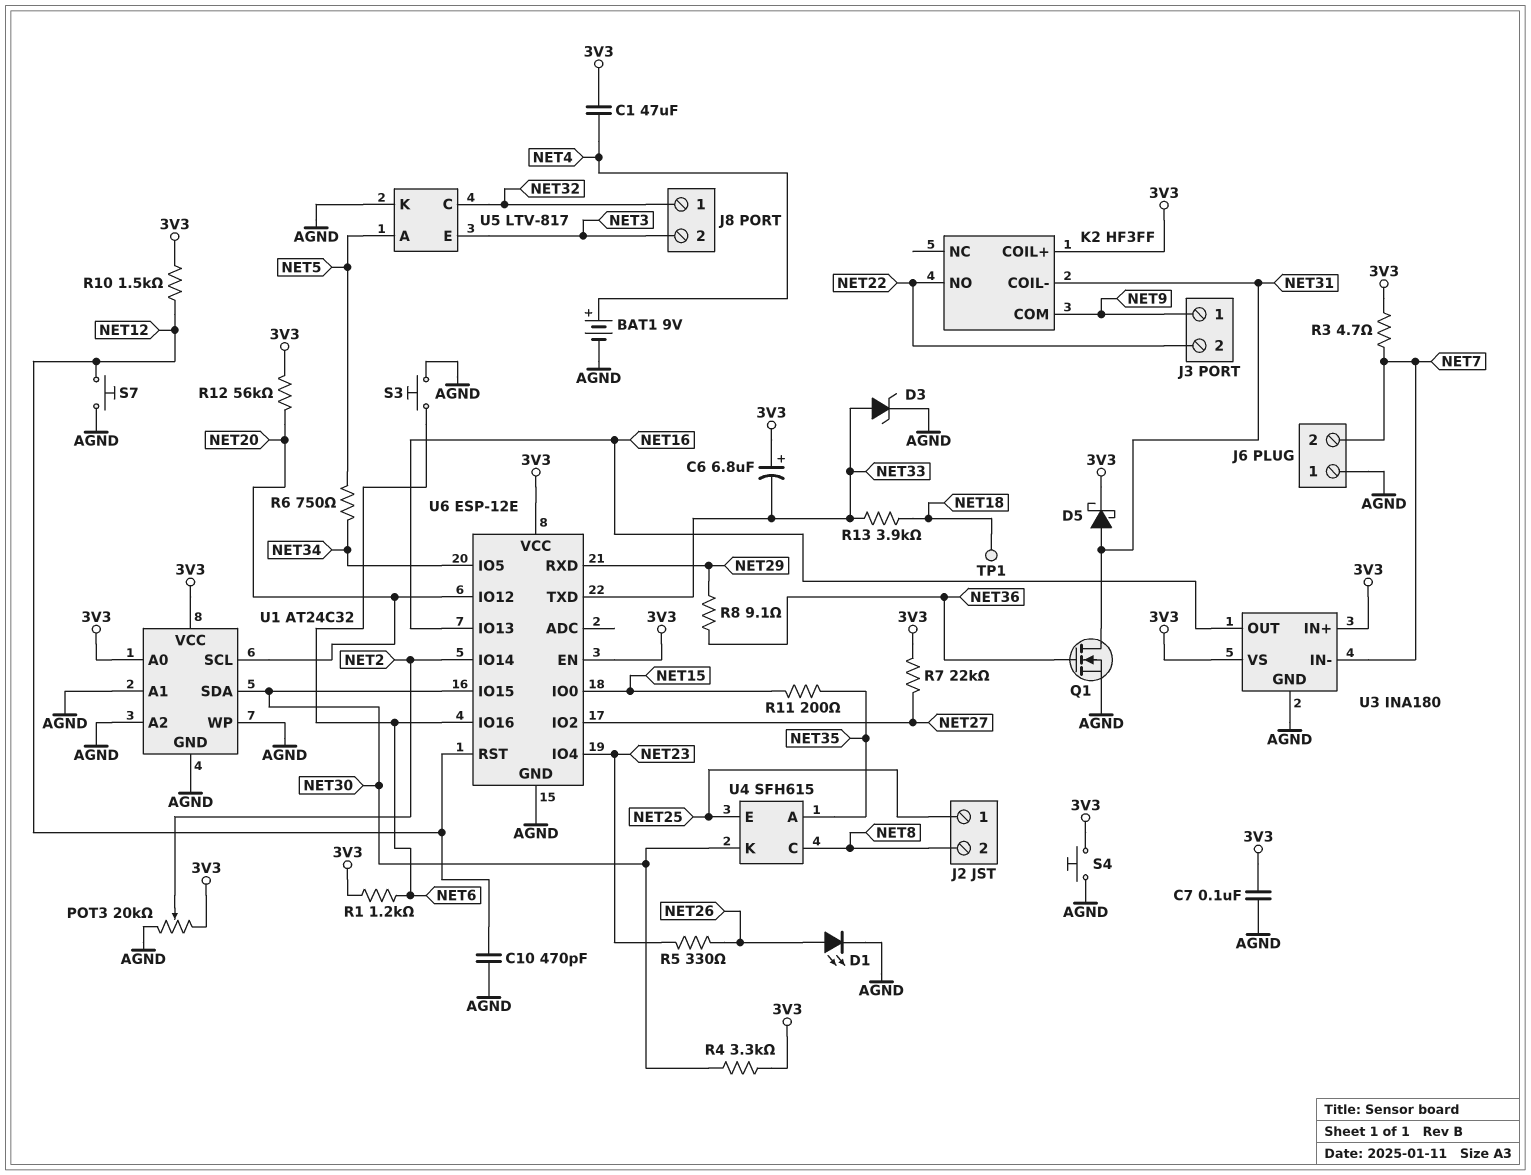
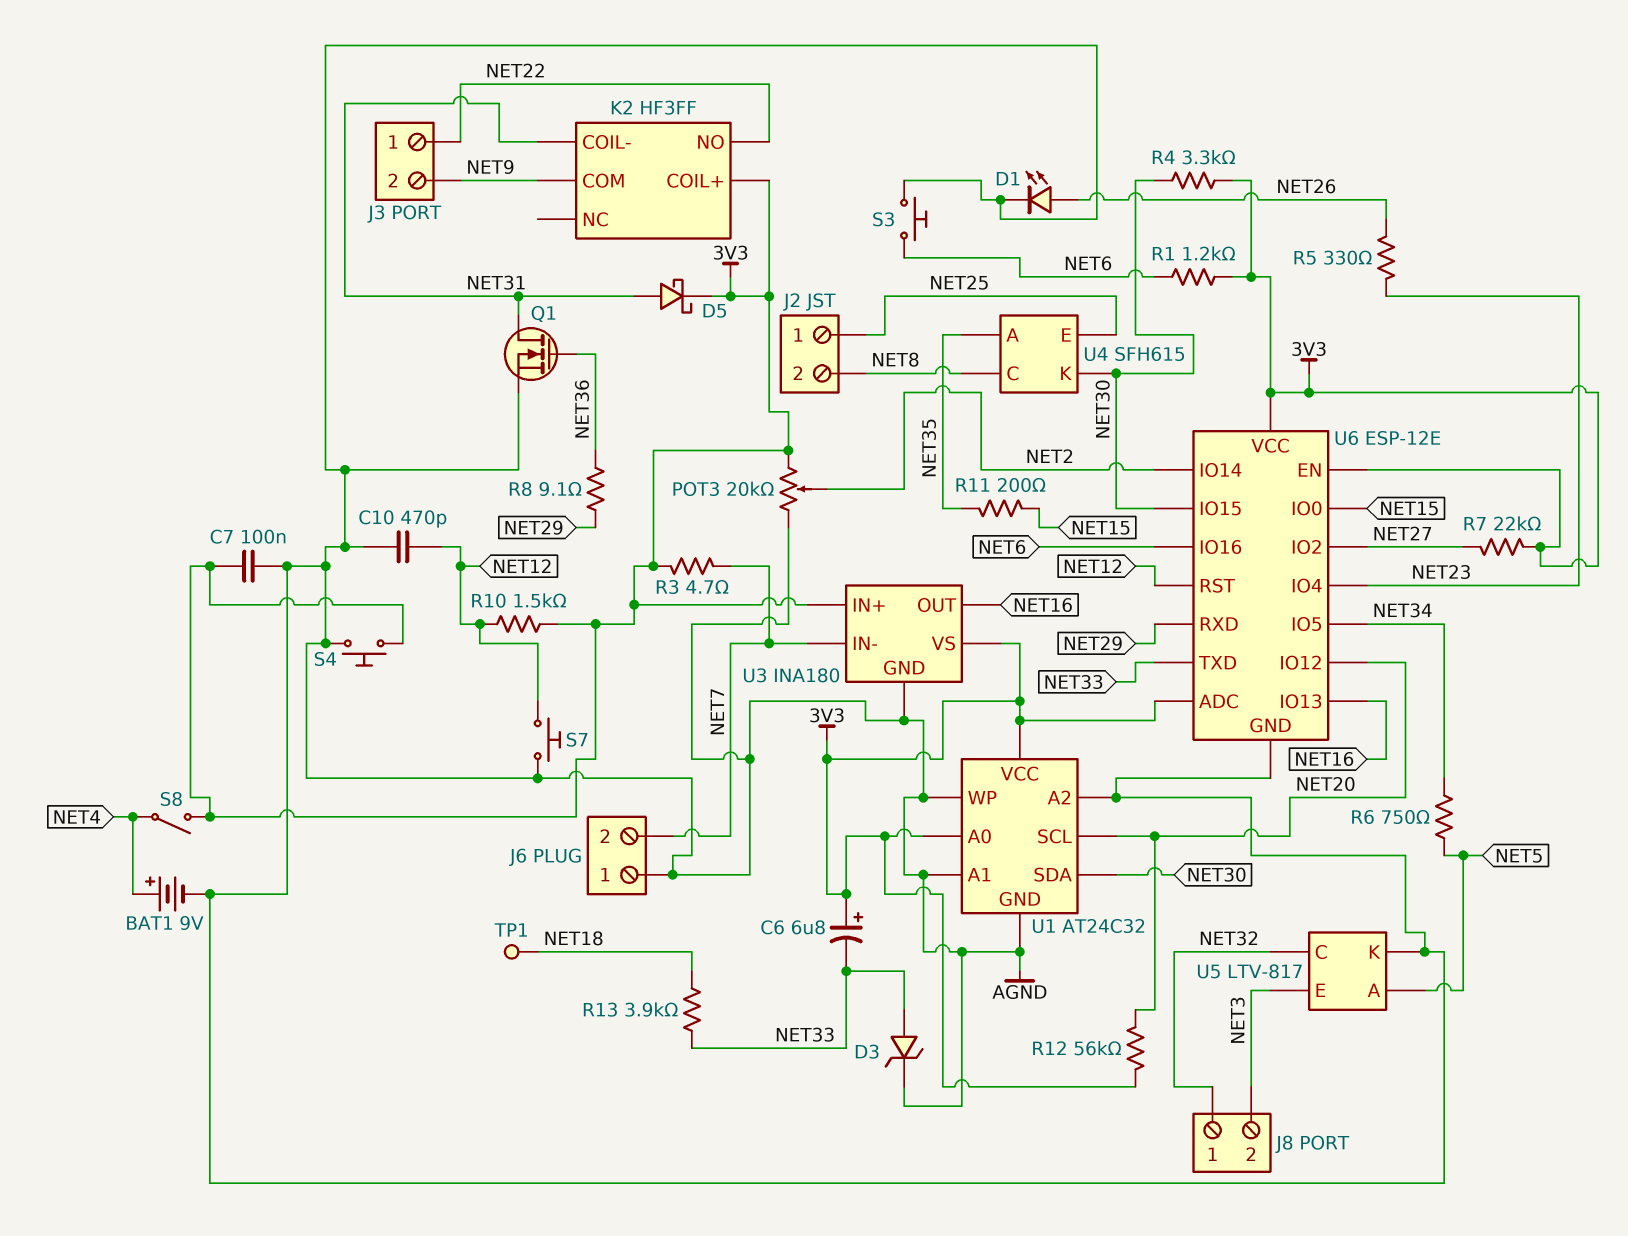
C1: 47uF (3V3, NET4) -> none
J3 pin 1: NET9 -> NET22
J3 pin 2: NET22 -> NET9
S8: none -> switch (3V3, NET4)
U6 pin ADC: none -> 3V3

